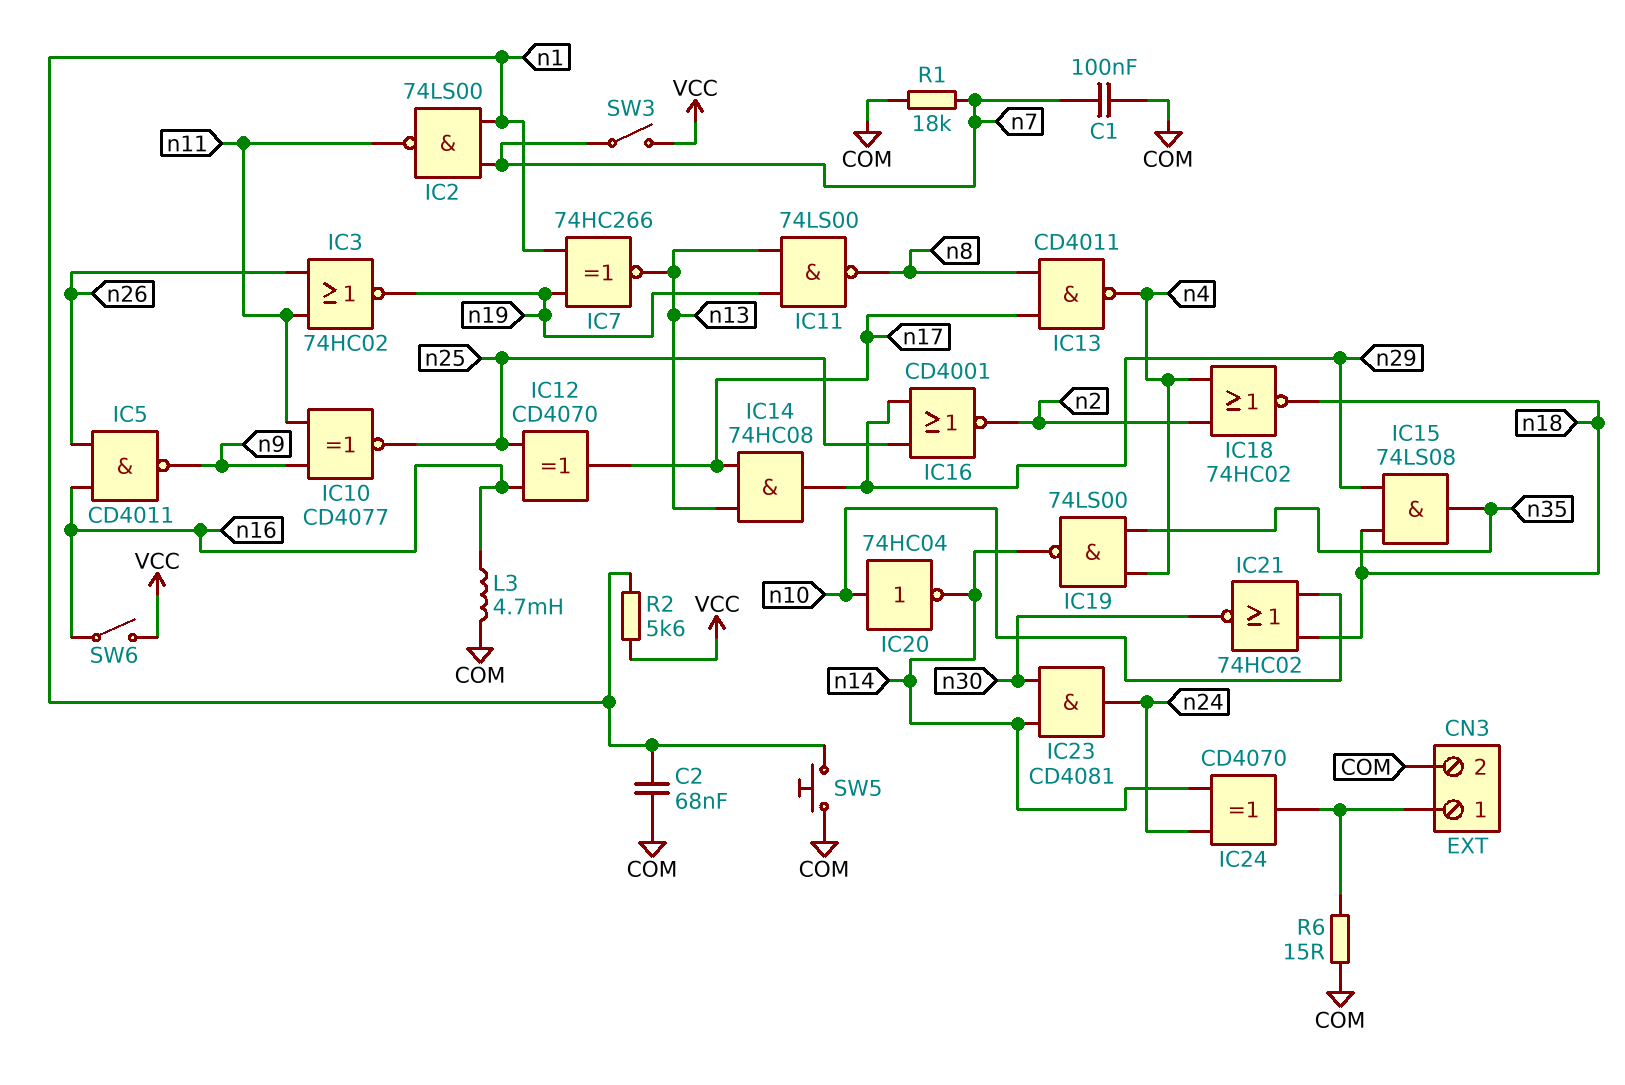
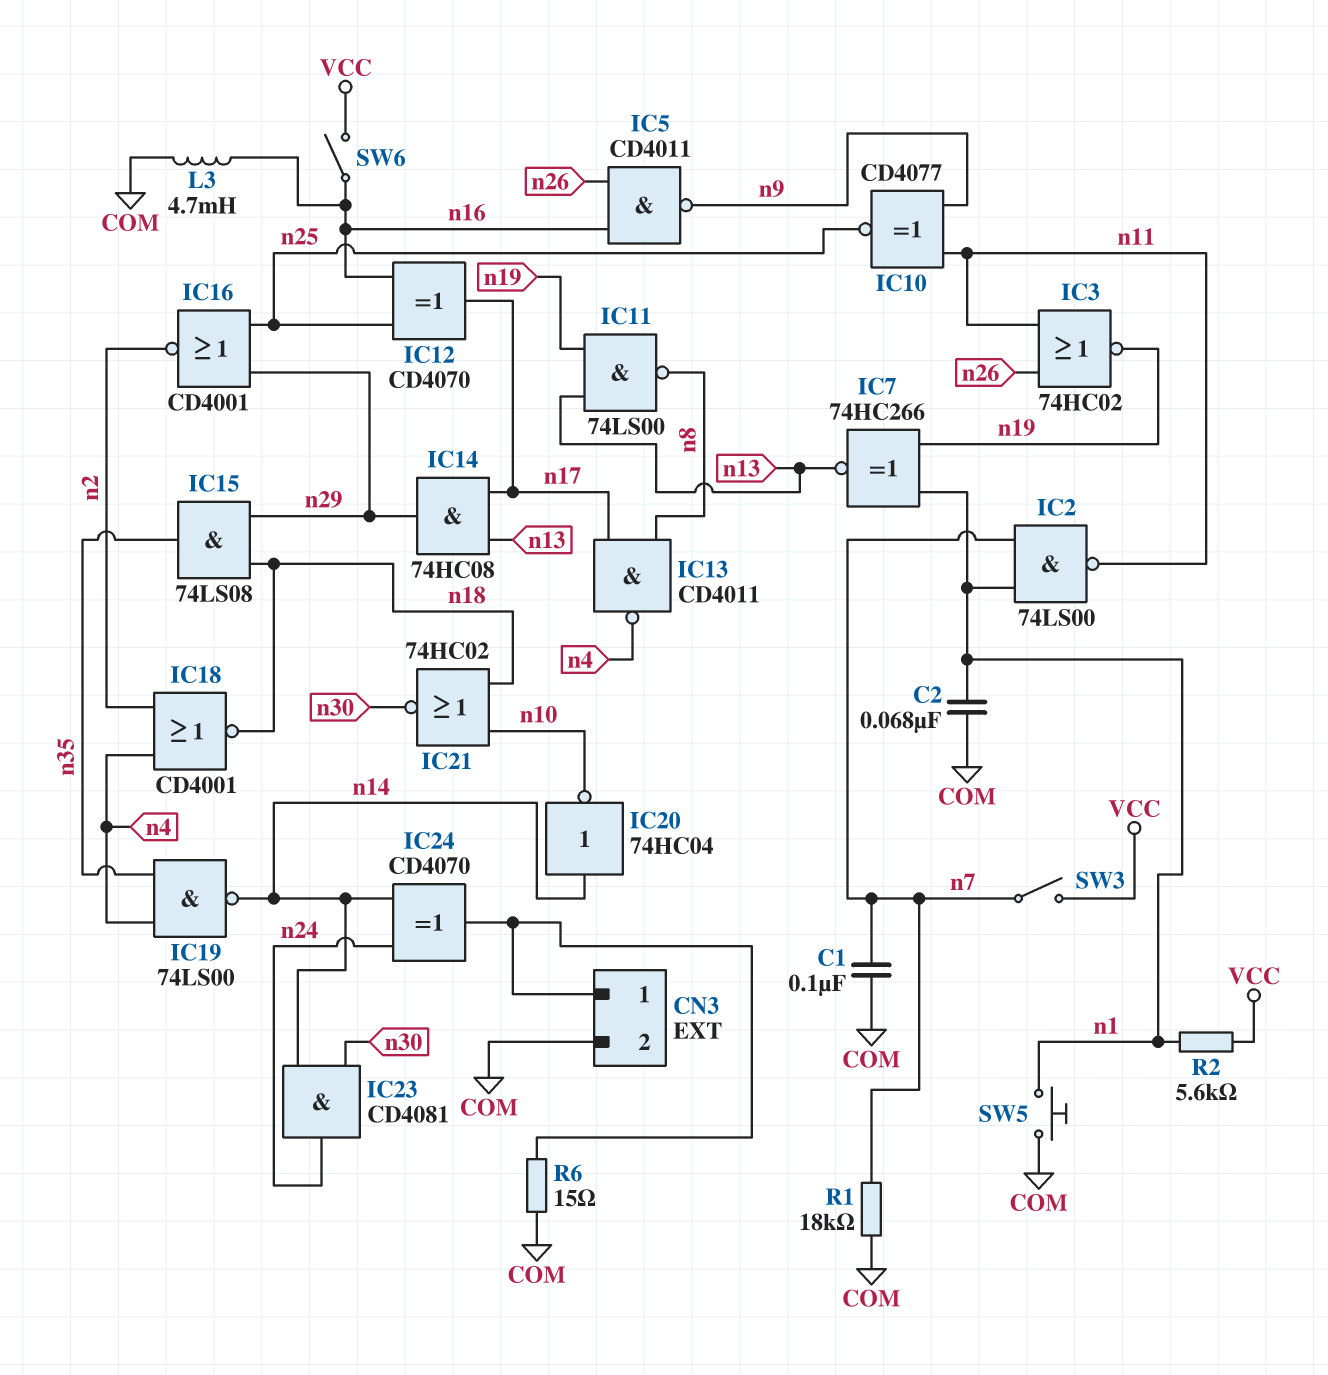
IC18: NOR 74HC02 (in n2, in n4, out n18) -> NOR CD4001 (in n2, in n4, out n18)
IC20: NOT 74HC04 (in n10, out n14) -> NOT 74HC04 (in n14, out n10)

